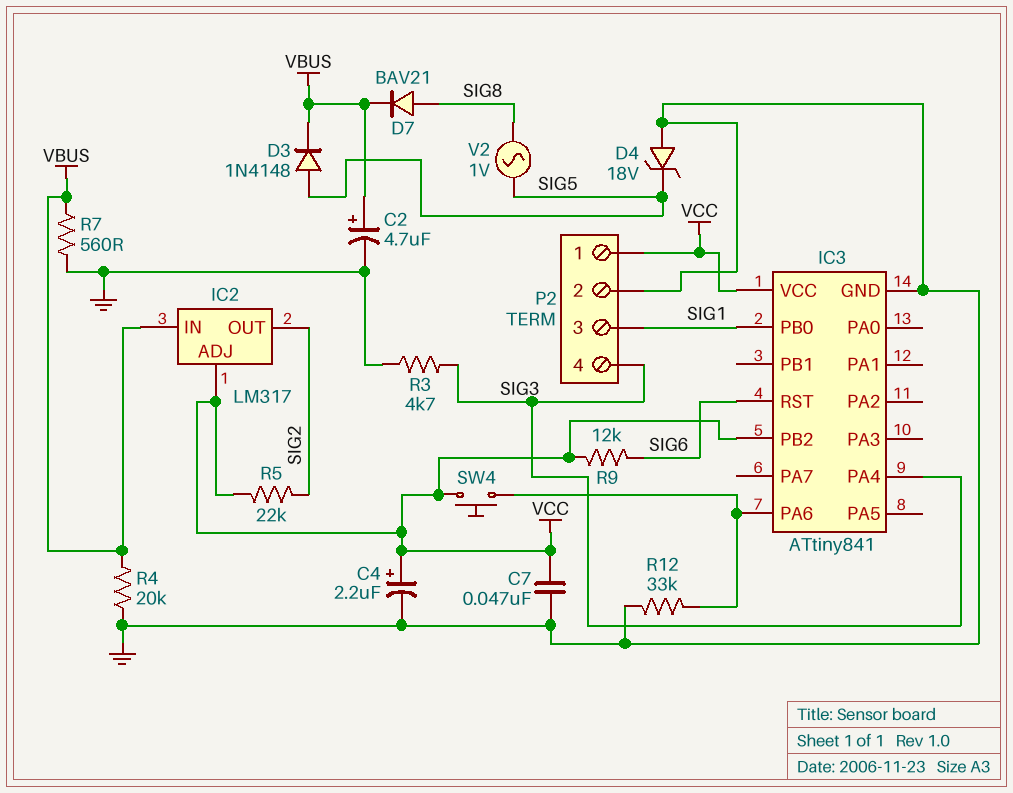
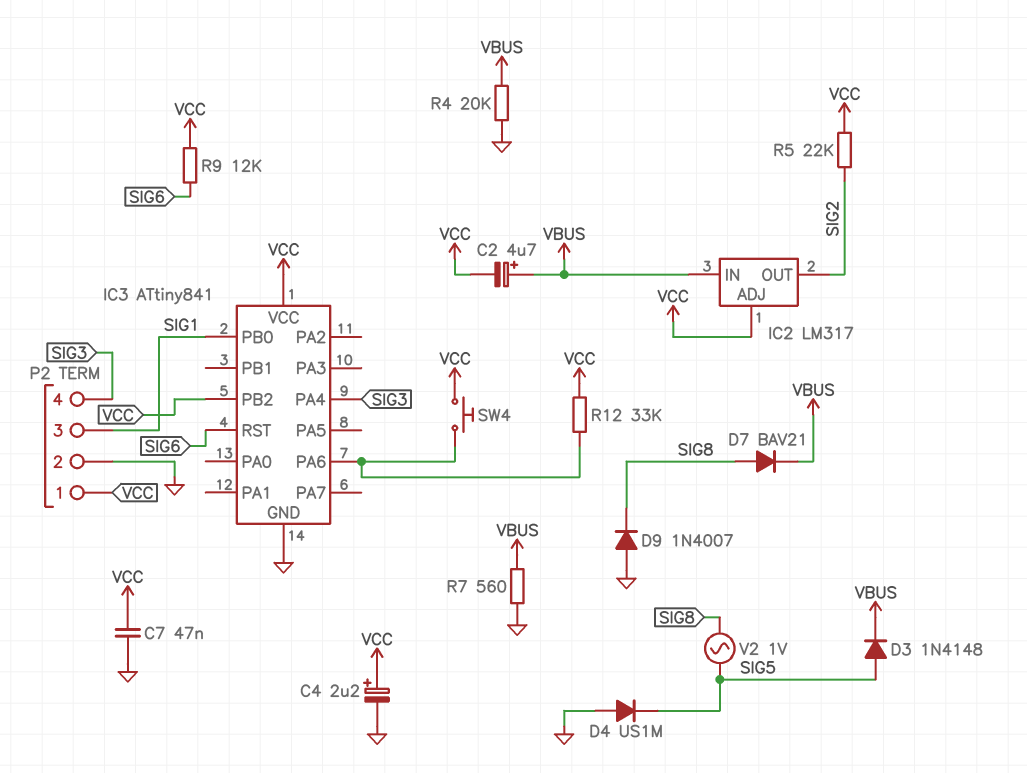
C2: 4.7uF (plus VBUS, minus GND) -> 4.7uF (plus VBUS, minus VCC)
D4: zener 18V (A GND, K SIG5) -> diode US1M (A GND, K SIG5)
D9: none -> diode 1N4007 (A GND, K SIG8)
R3: 4.7k (GND, SIG3) -> none
R12: 33k (GND, IC3/PA6) -> 33k (IC3/PA6, VCC)

